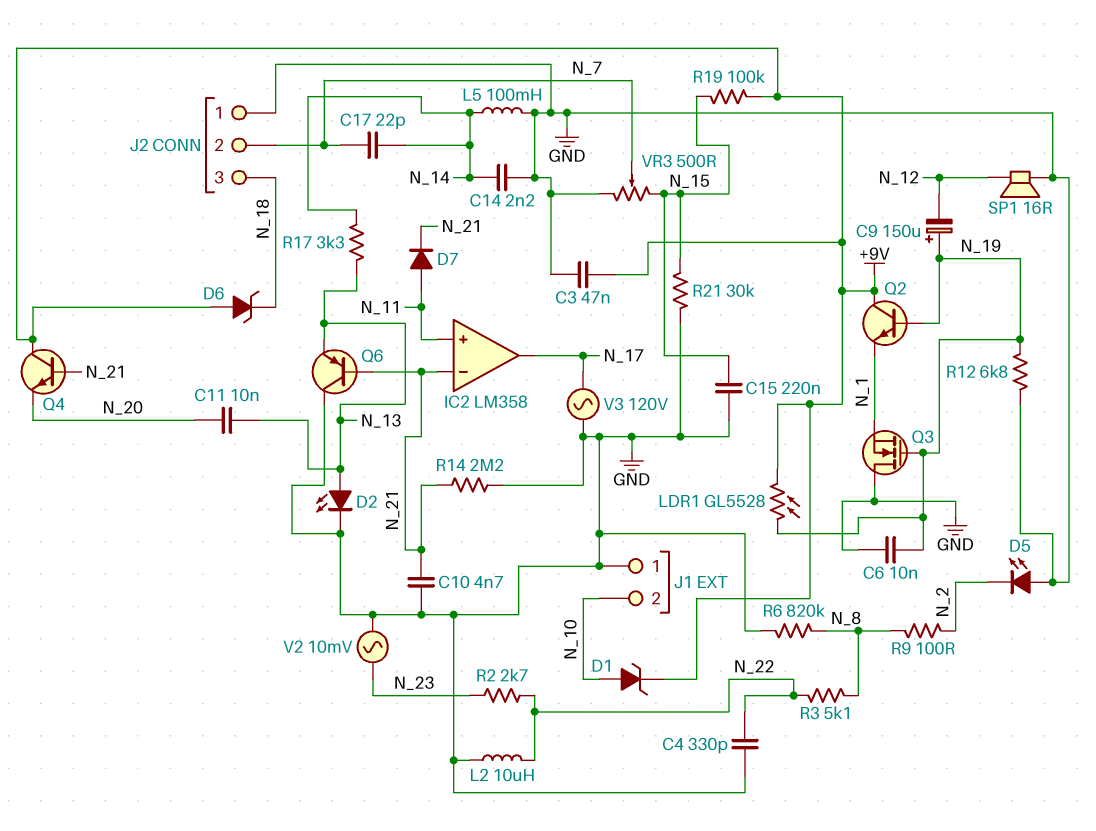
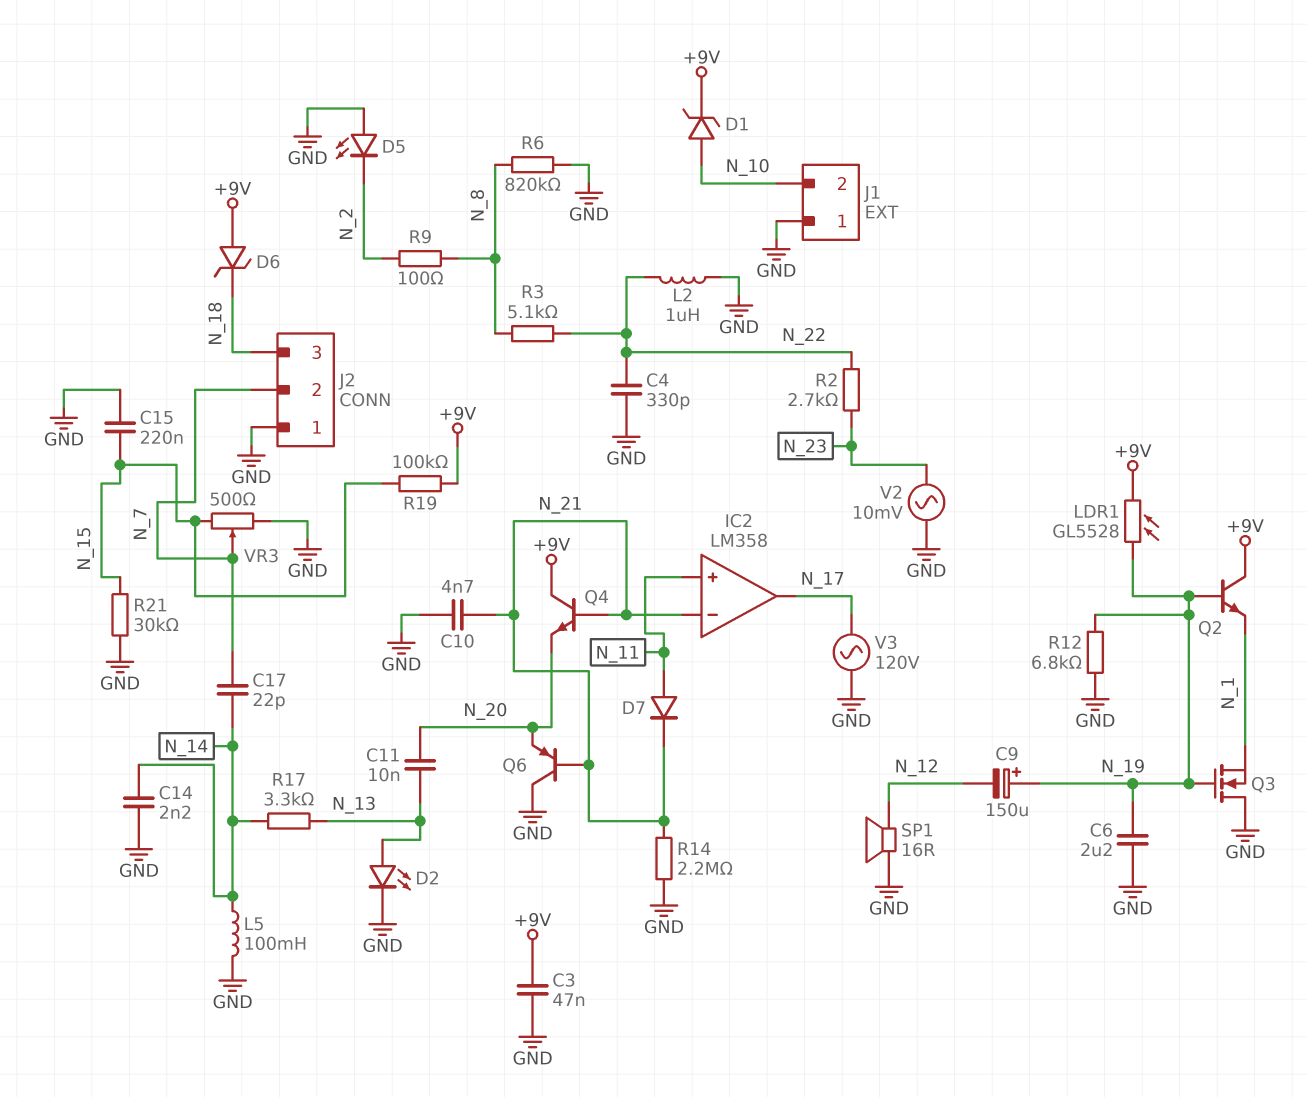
C6: 10nF (GND, N_19) -> 2.2uF (GND, N_19)
L2: 10uH (GND, N_22) -> 1uH (GND, N_22)
Q6: PNP (B N_21, C GND, E N_13) -> PNP (B N_21, C GND, E N_20)

